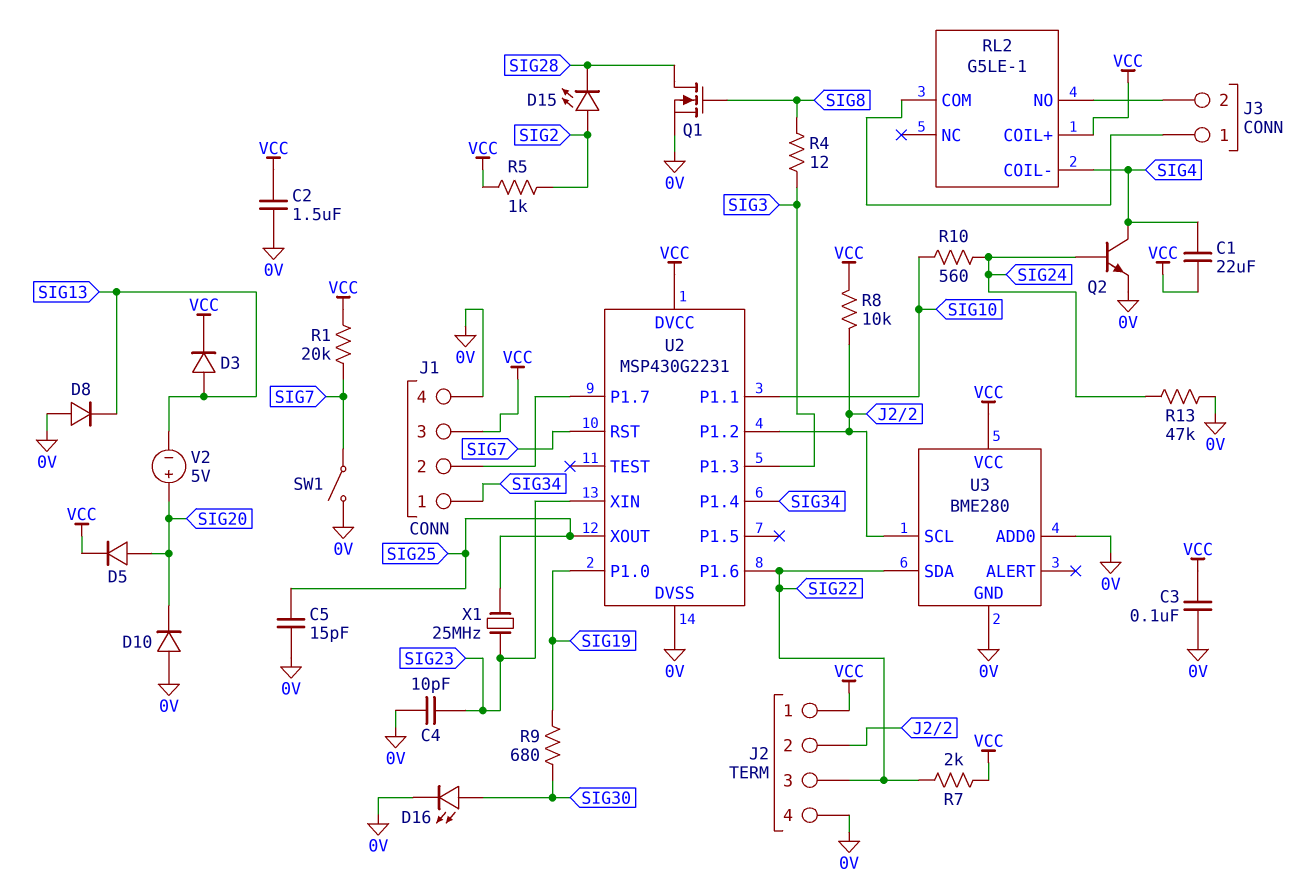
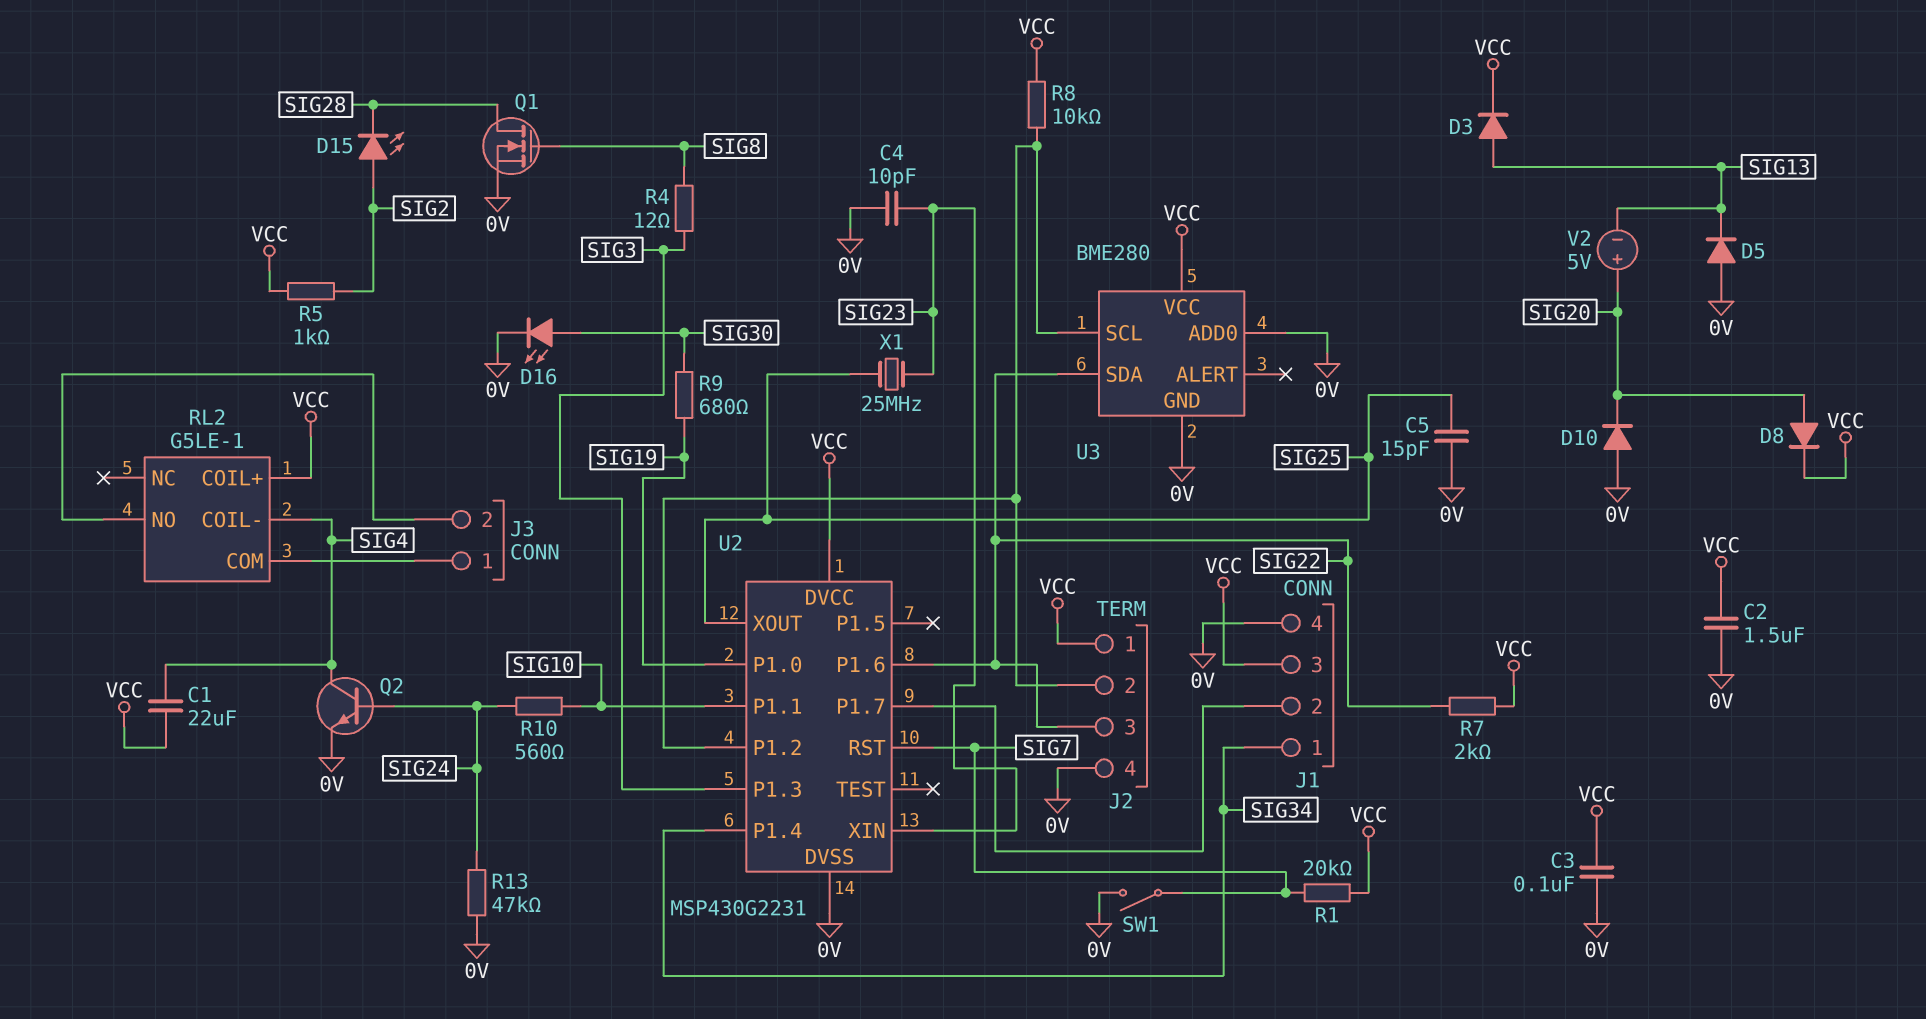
D5: diode (A SIG20, K VCC) -> diode (A 0V, K SIG13)
D8: diode (A 0V, K SIG13) -> diode (A SIG20, K VCC)

